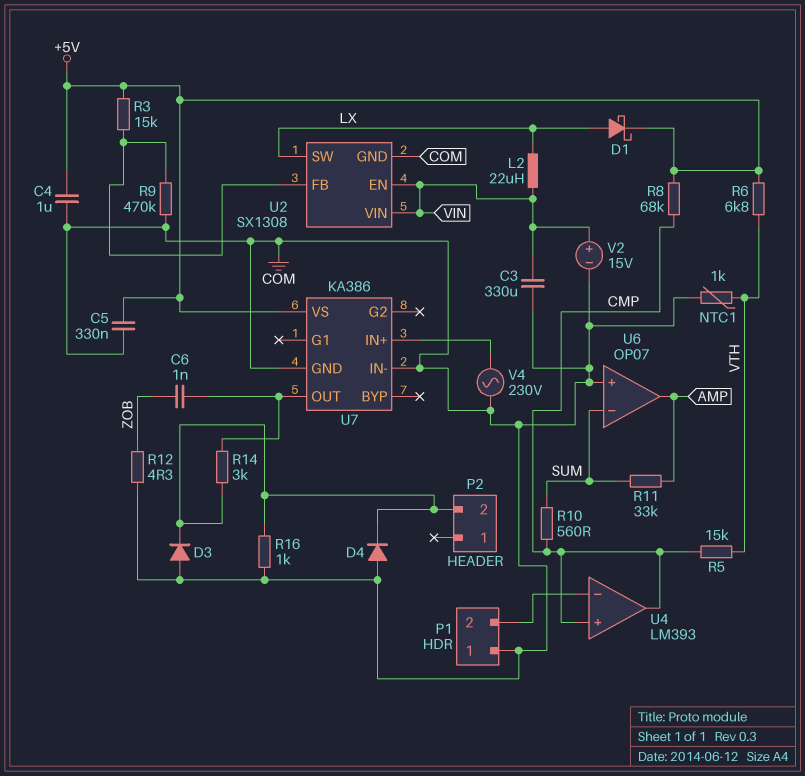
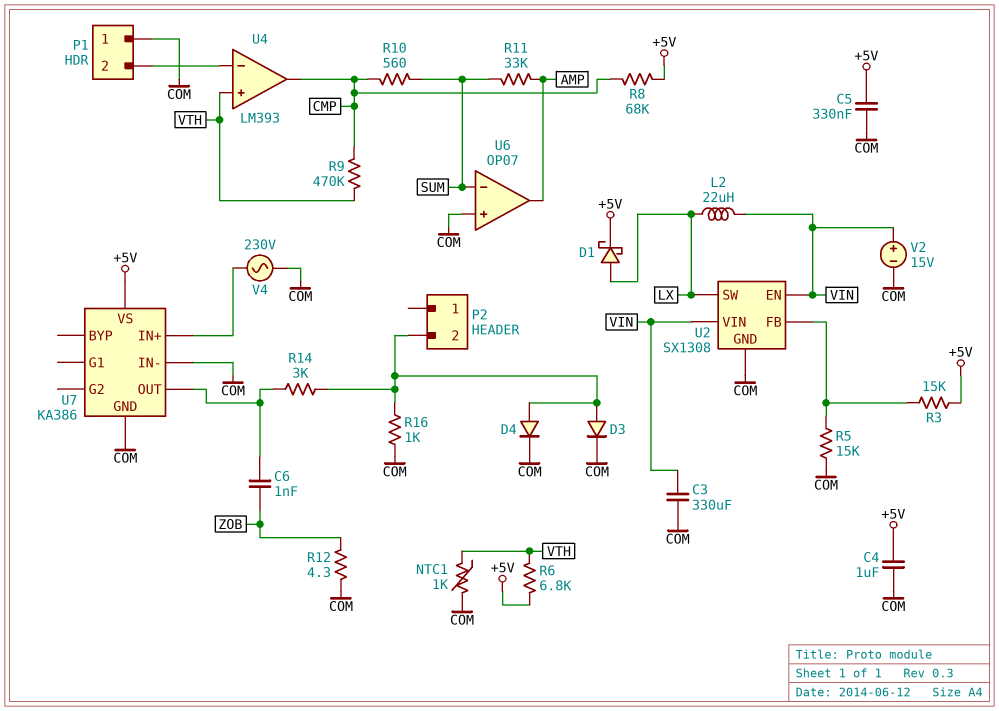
D3: diode (A COM, K P2/2) -> diode (A P2/2, K COM)
D4: diode (A COM, K P2/2) -> diode (A P2/2, K COM)
R5: 15k (CMP, VTH) -> 15k (COM, U2/FB)
R9: 470k (COM, U2/FB) -> 470k (CMP, VTH)
U4 pin in+: CMP -> VTH

